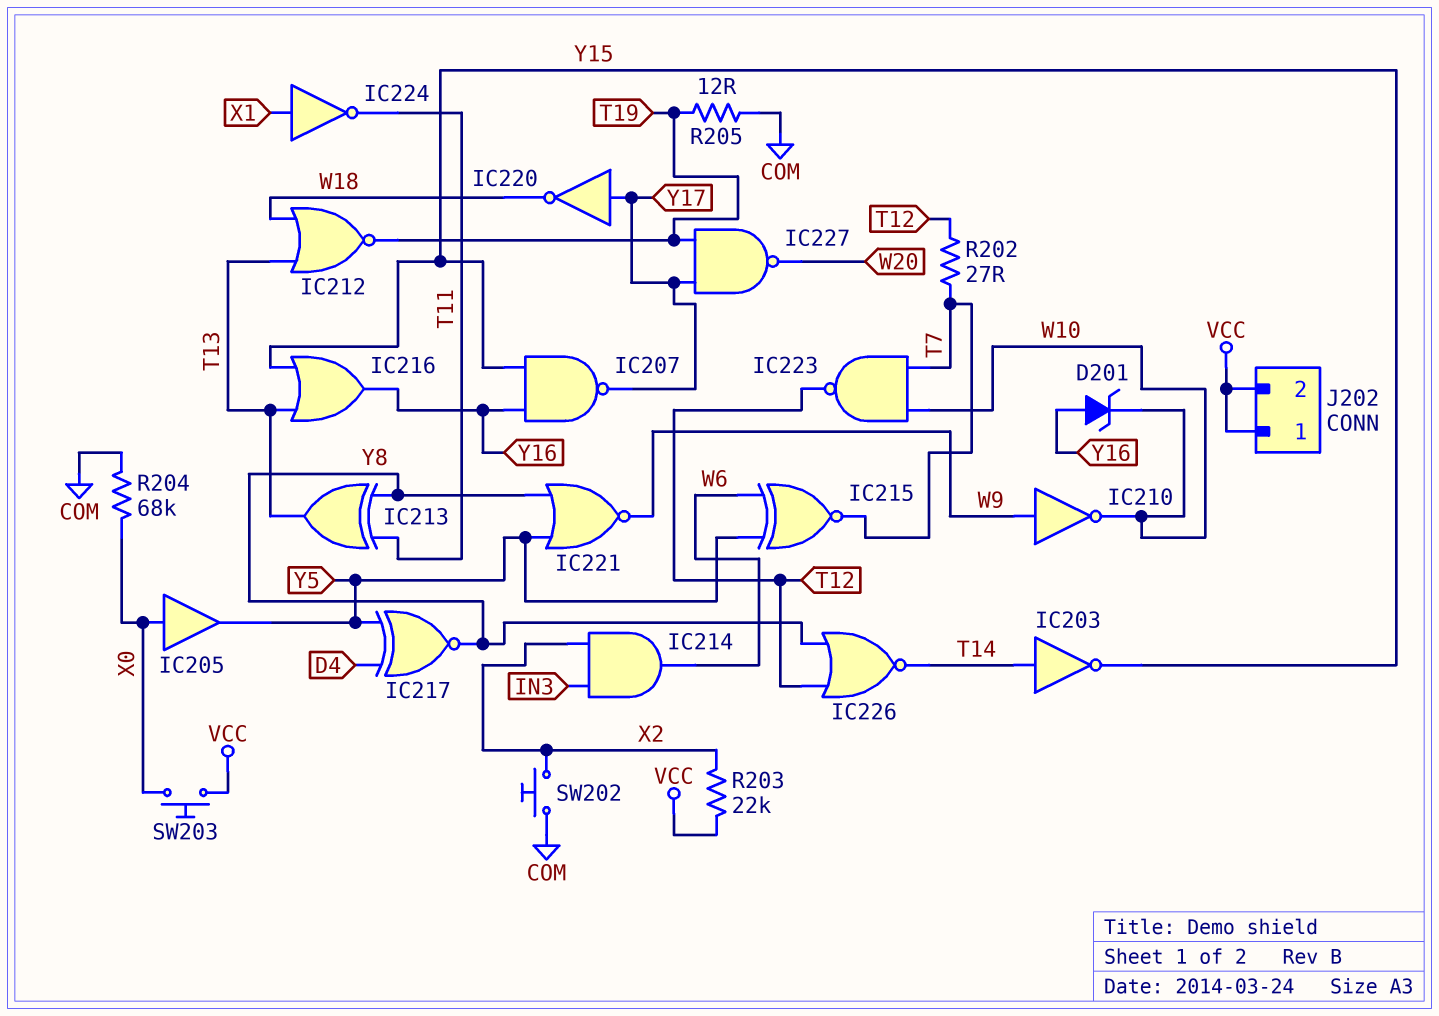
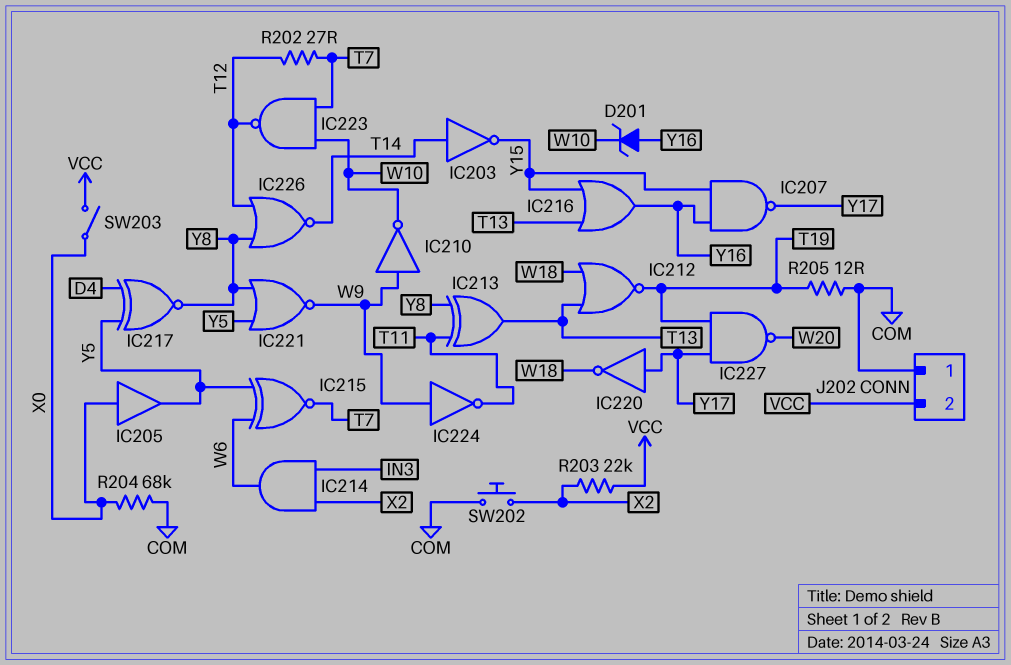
IC224: NOT (in X1, out T11) -> NOT (in W9, out T11)
J202 pin 1: VCC -> COM
SW203: button (VCC, X0) -> switch (VCC, X0)

